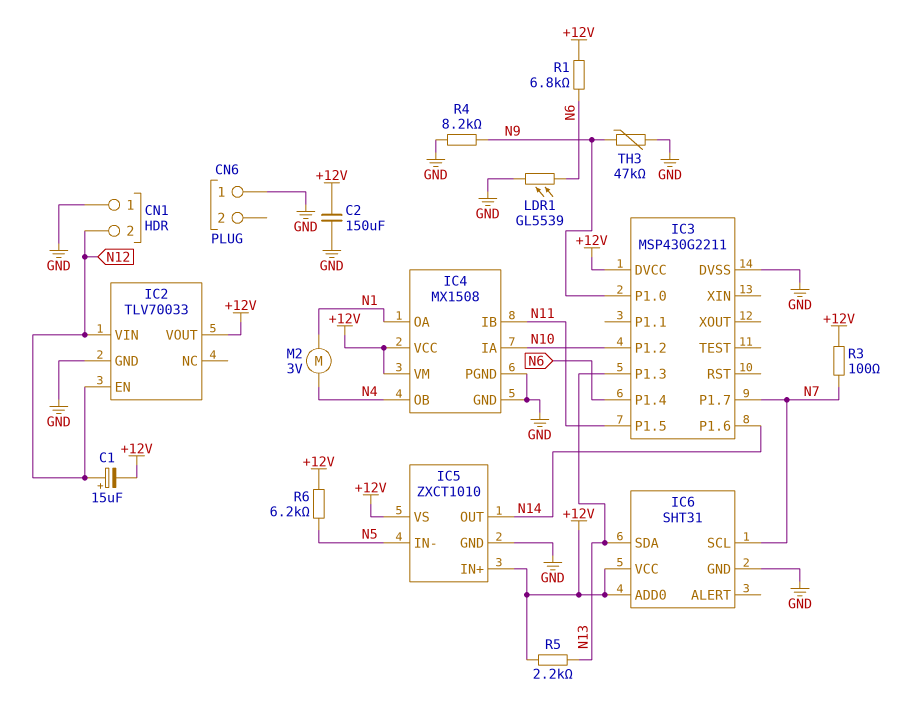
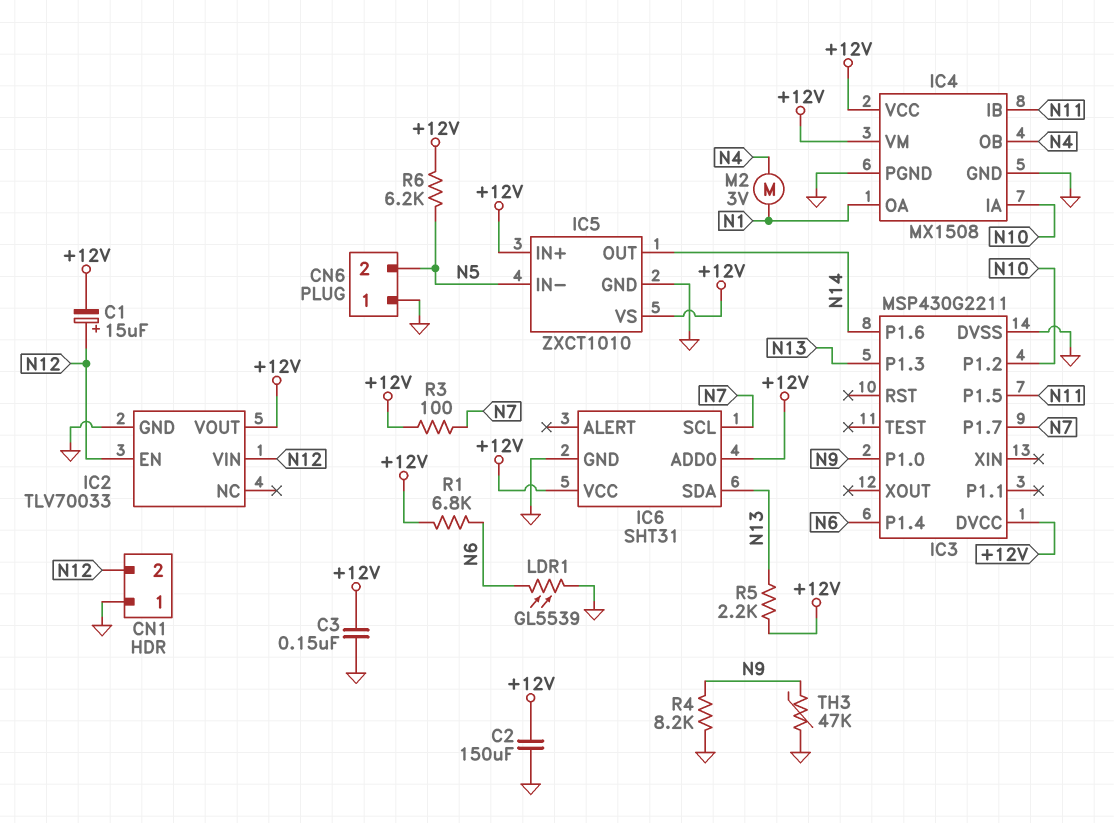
C3: none -> 150nF (+12V, GND)
CN6 pin 2: none -> N5

